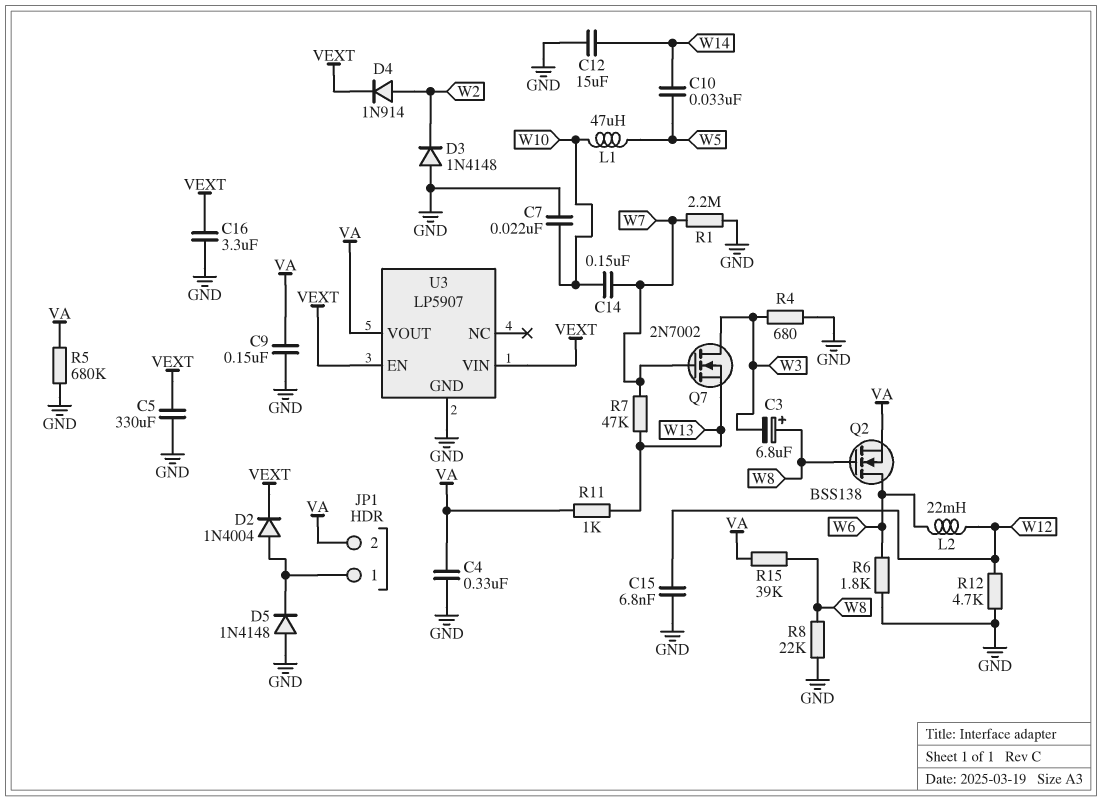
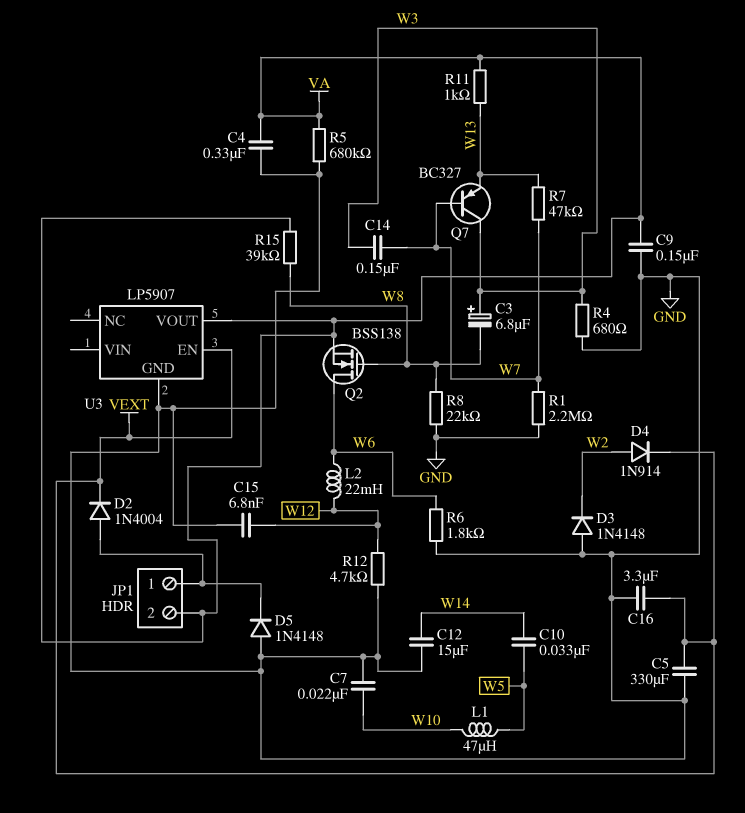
C3: 6.8uF (plus W8, minus W3) -> 6.8uF (plus W3, minus W8)
C14: 150nF (W7, W10) -> 150nF (W3, W7)
Q7: NMOS 2N7002 (G W7, D W3, S W13) -> PNP BC327 (B W7, C W3, E W13)
U3 pin VIN: VEXT -> none

